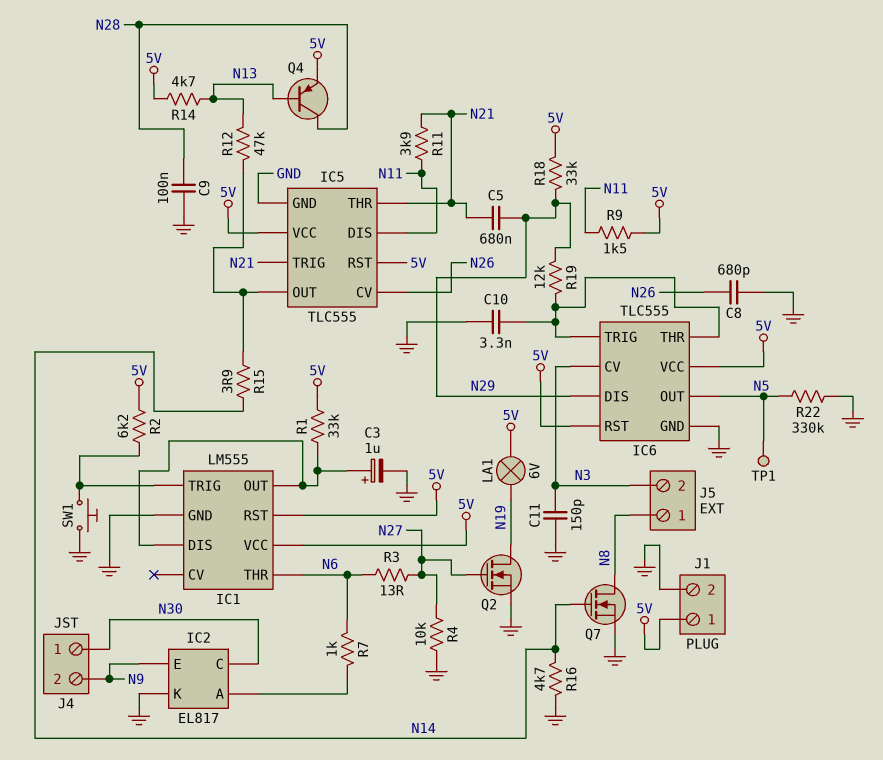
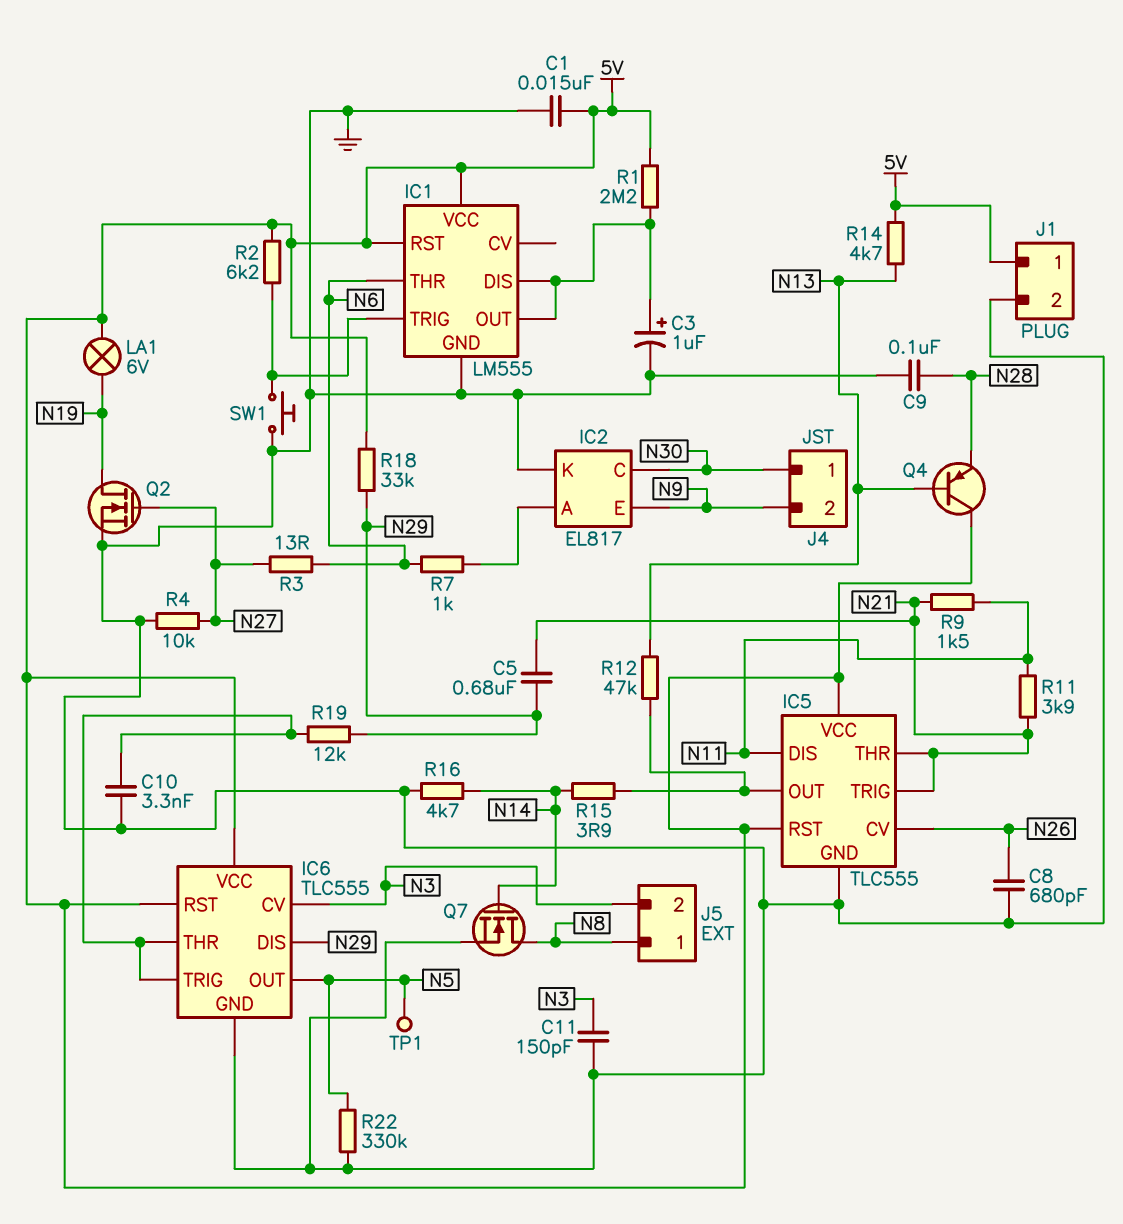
C1: none -> 15nF (5V, GND)
Q4: PNP (B N13, C N28, E 5V) -> PNP (B N13, C 5V, E N28)
R1: 33k (5V, IC1/DIS) -> 2.2M (5V, IC1/DIS)
R9: 1.5k (5V, N11) -> 1.5k (N11, N21)

